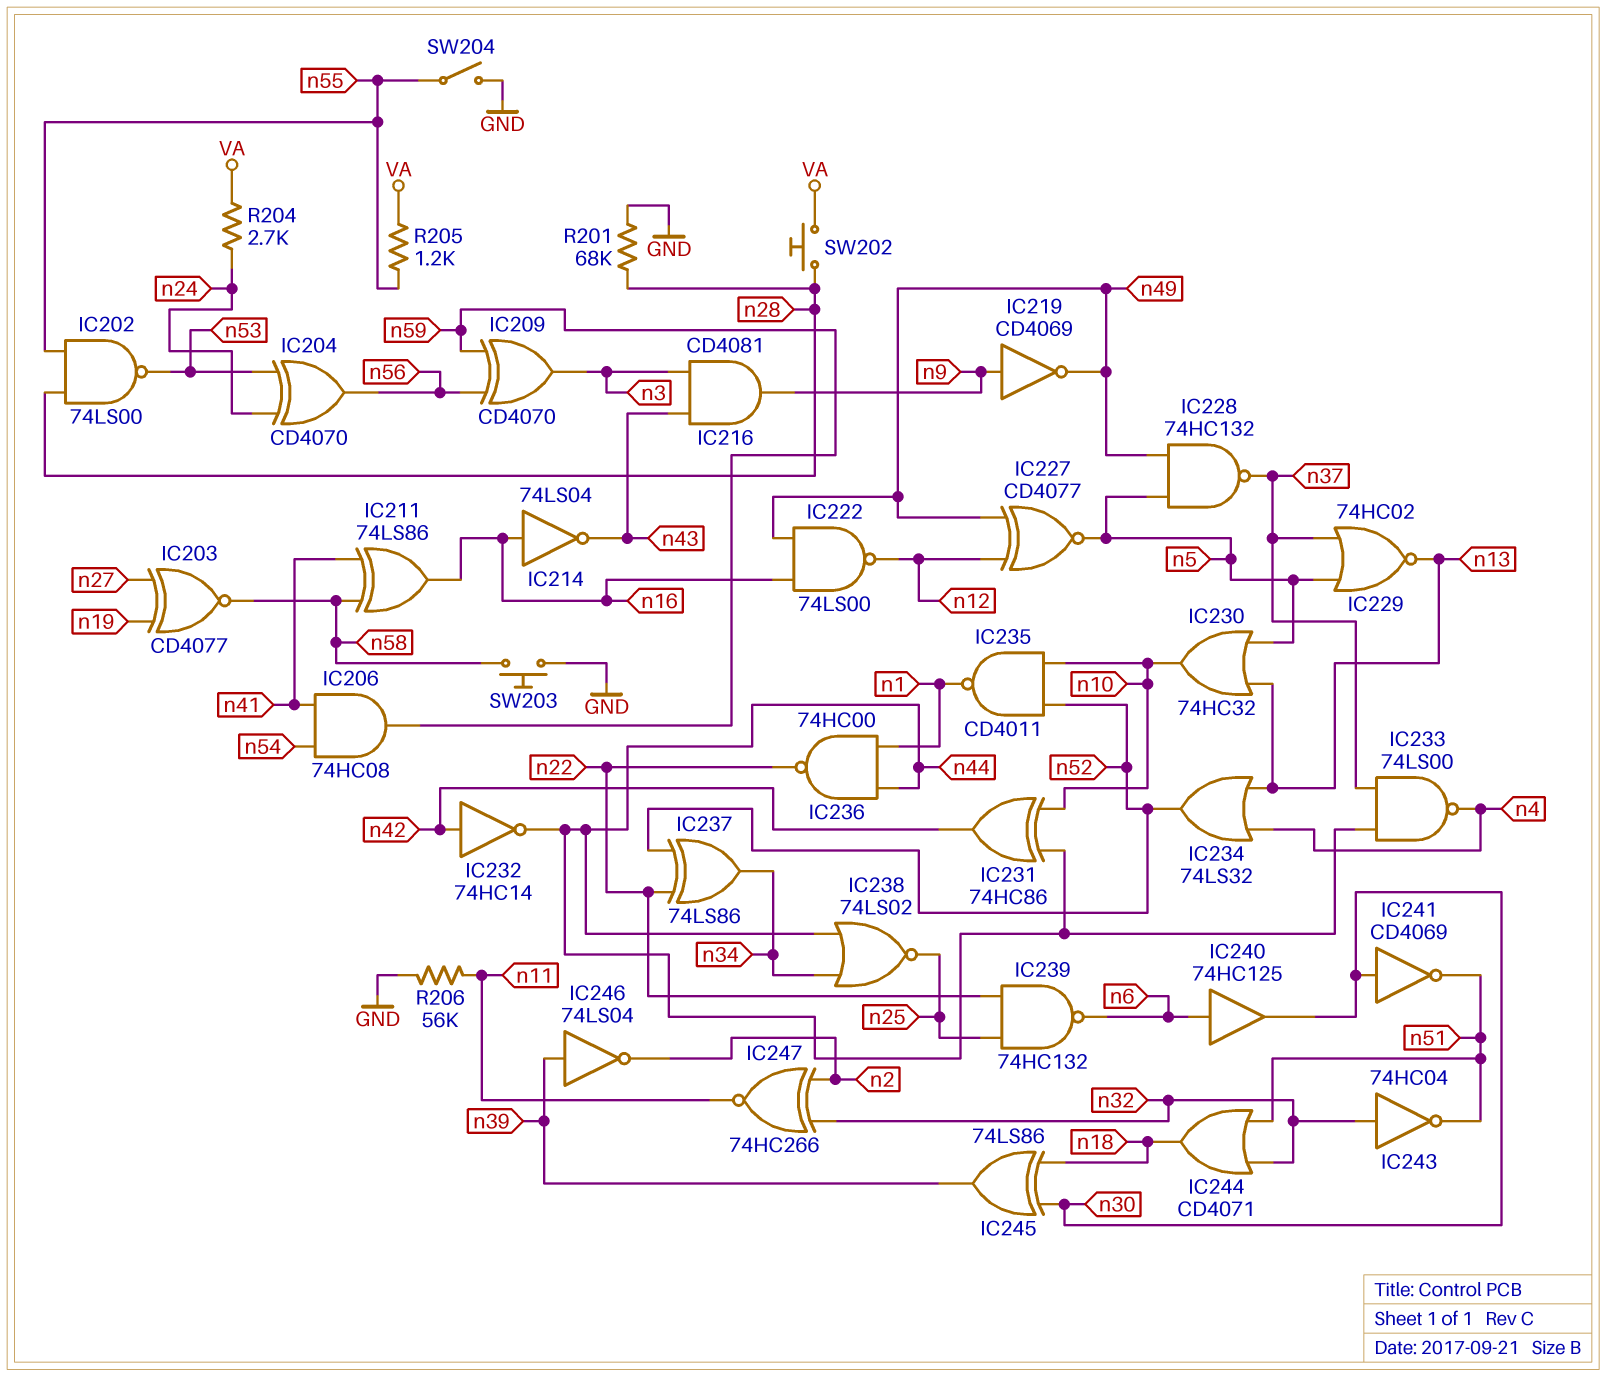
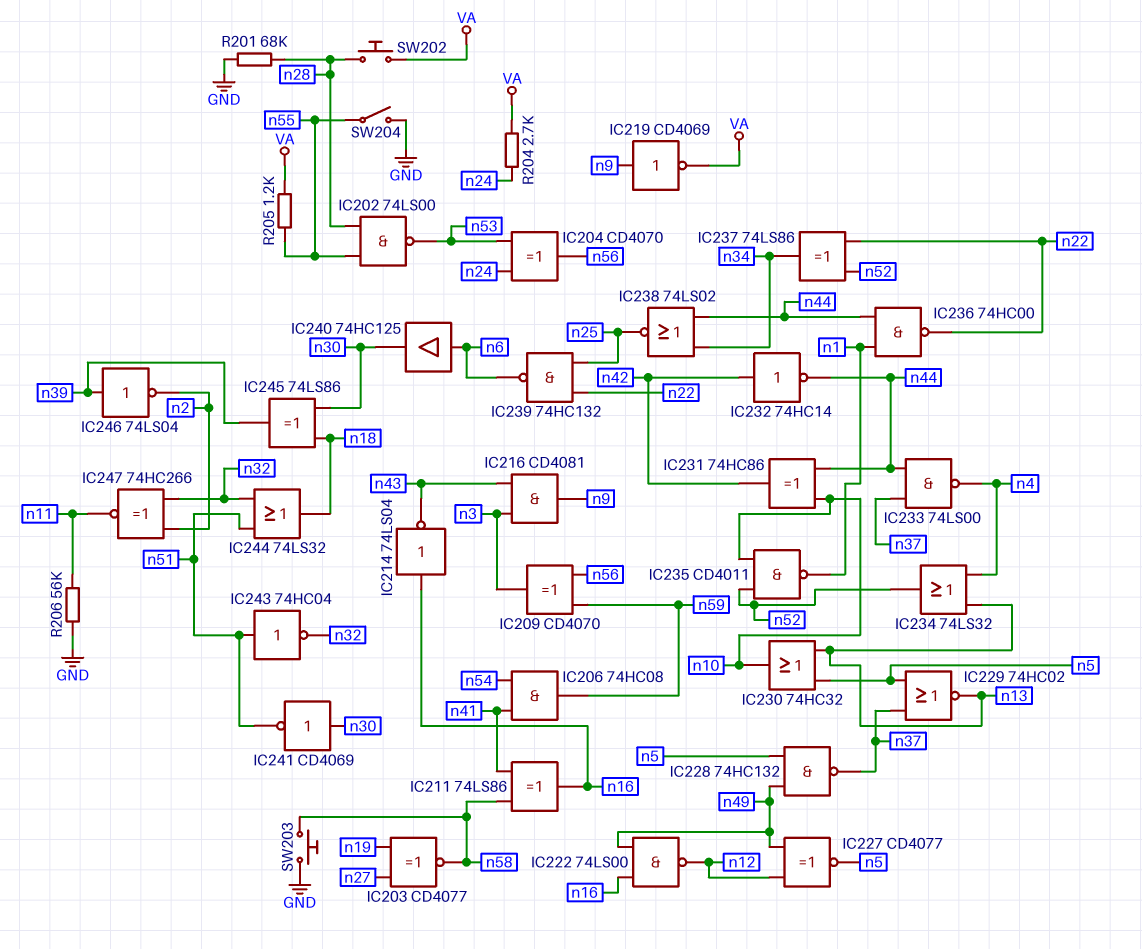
IC219: NOT CD4069 (in n9, out n49) -> NOT CD4069 (in n9, out VA)
IC243: NOT 74HC04 (in n32, out n51) -> NOT 74HC04 (in n51, out n32)
IC244: OR CD4071 (in n32, in n51, out n18) -> OR 74LS32 (in n32, in n51, out n18)

